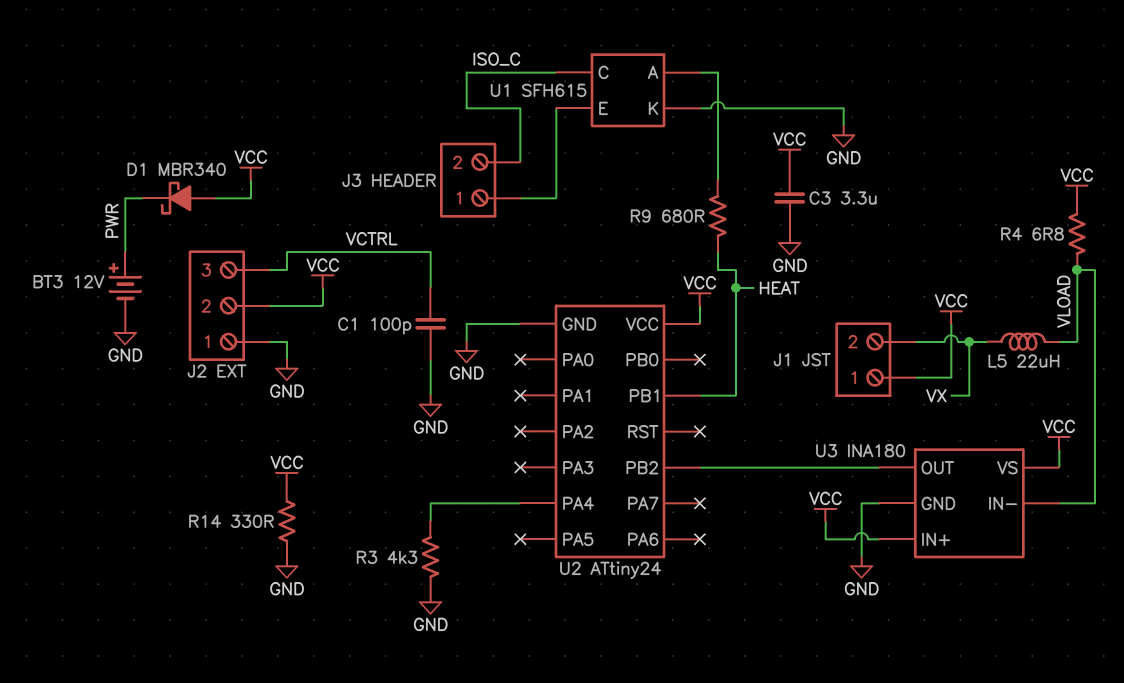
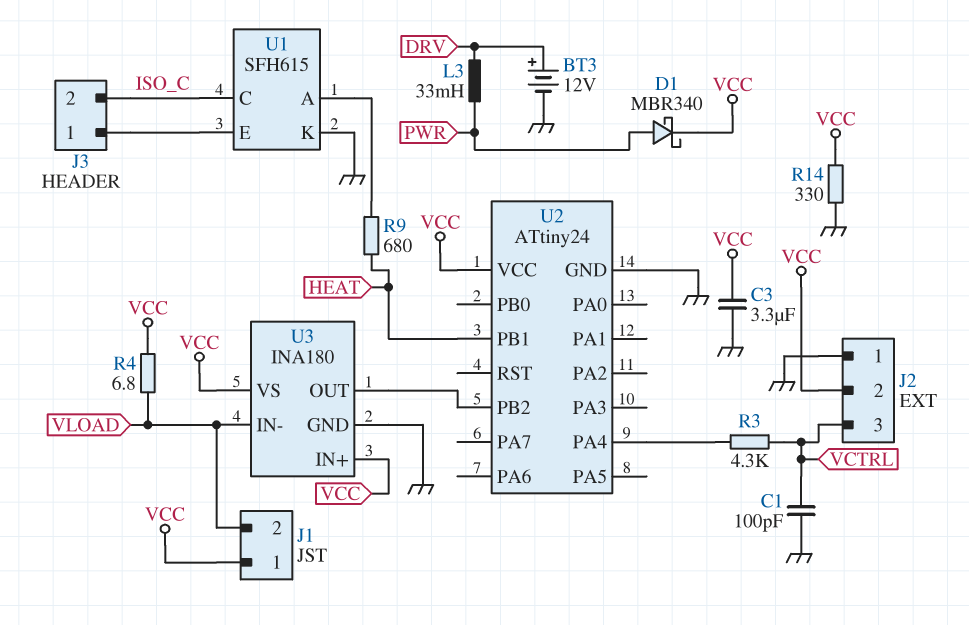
BT3: 12V (plus PWR, minus GND) -> 12V (plus DRV, minus GND)
D1: schottky MBR340 (A VCC, K PWR) -> schottky MBR340 (A PWR, K VCC)
J1 pin 2: VX -> VLOAD
L3: none -> 33mH (DRV, PWR)
L5: 22uH (VLOAD, VX) -> none
R3: 4.3k (GND, U2/PA4) -> 4.3k (U2/PA4, VCTRL)

